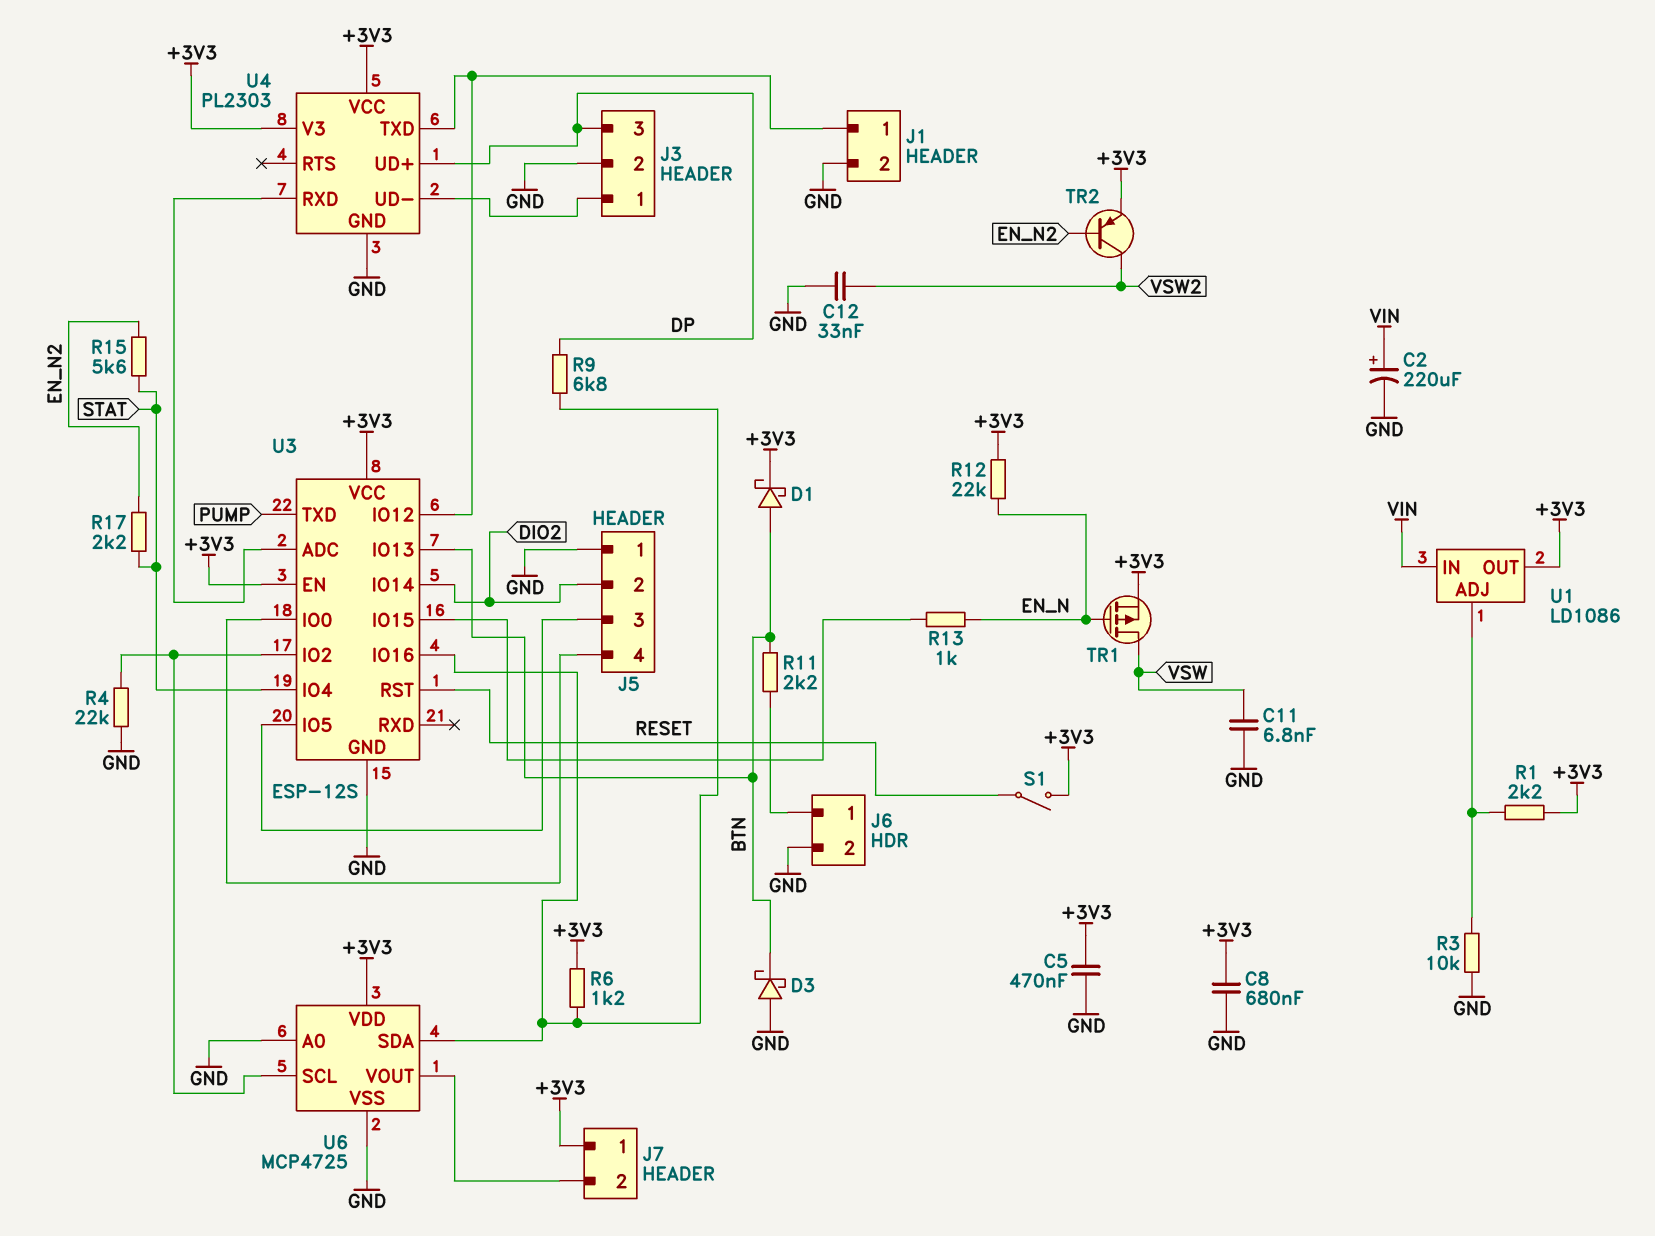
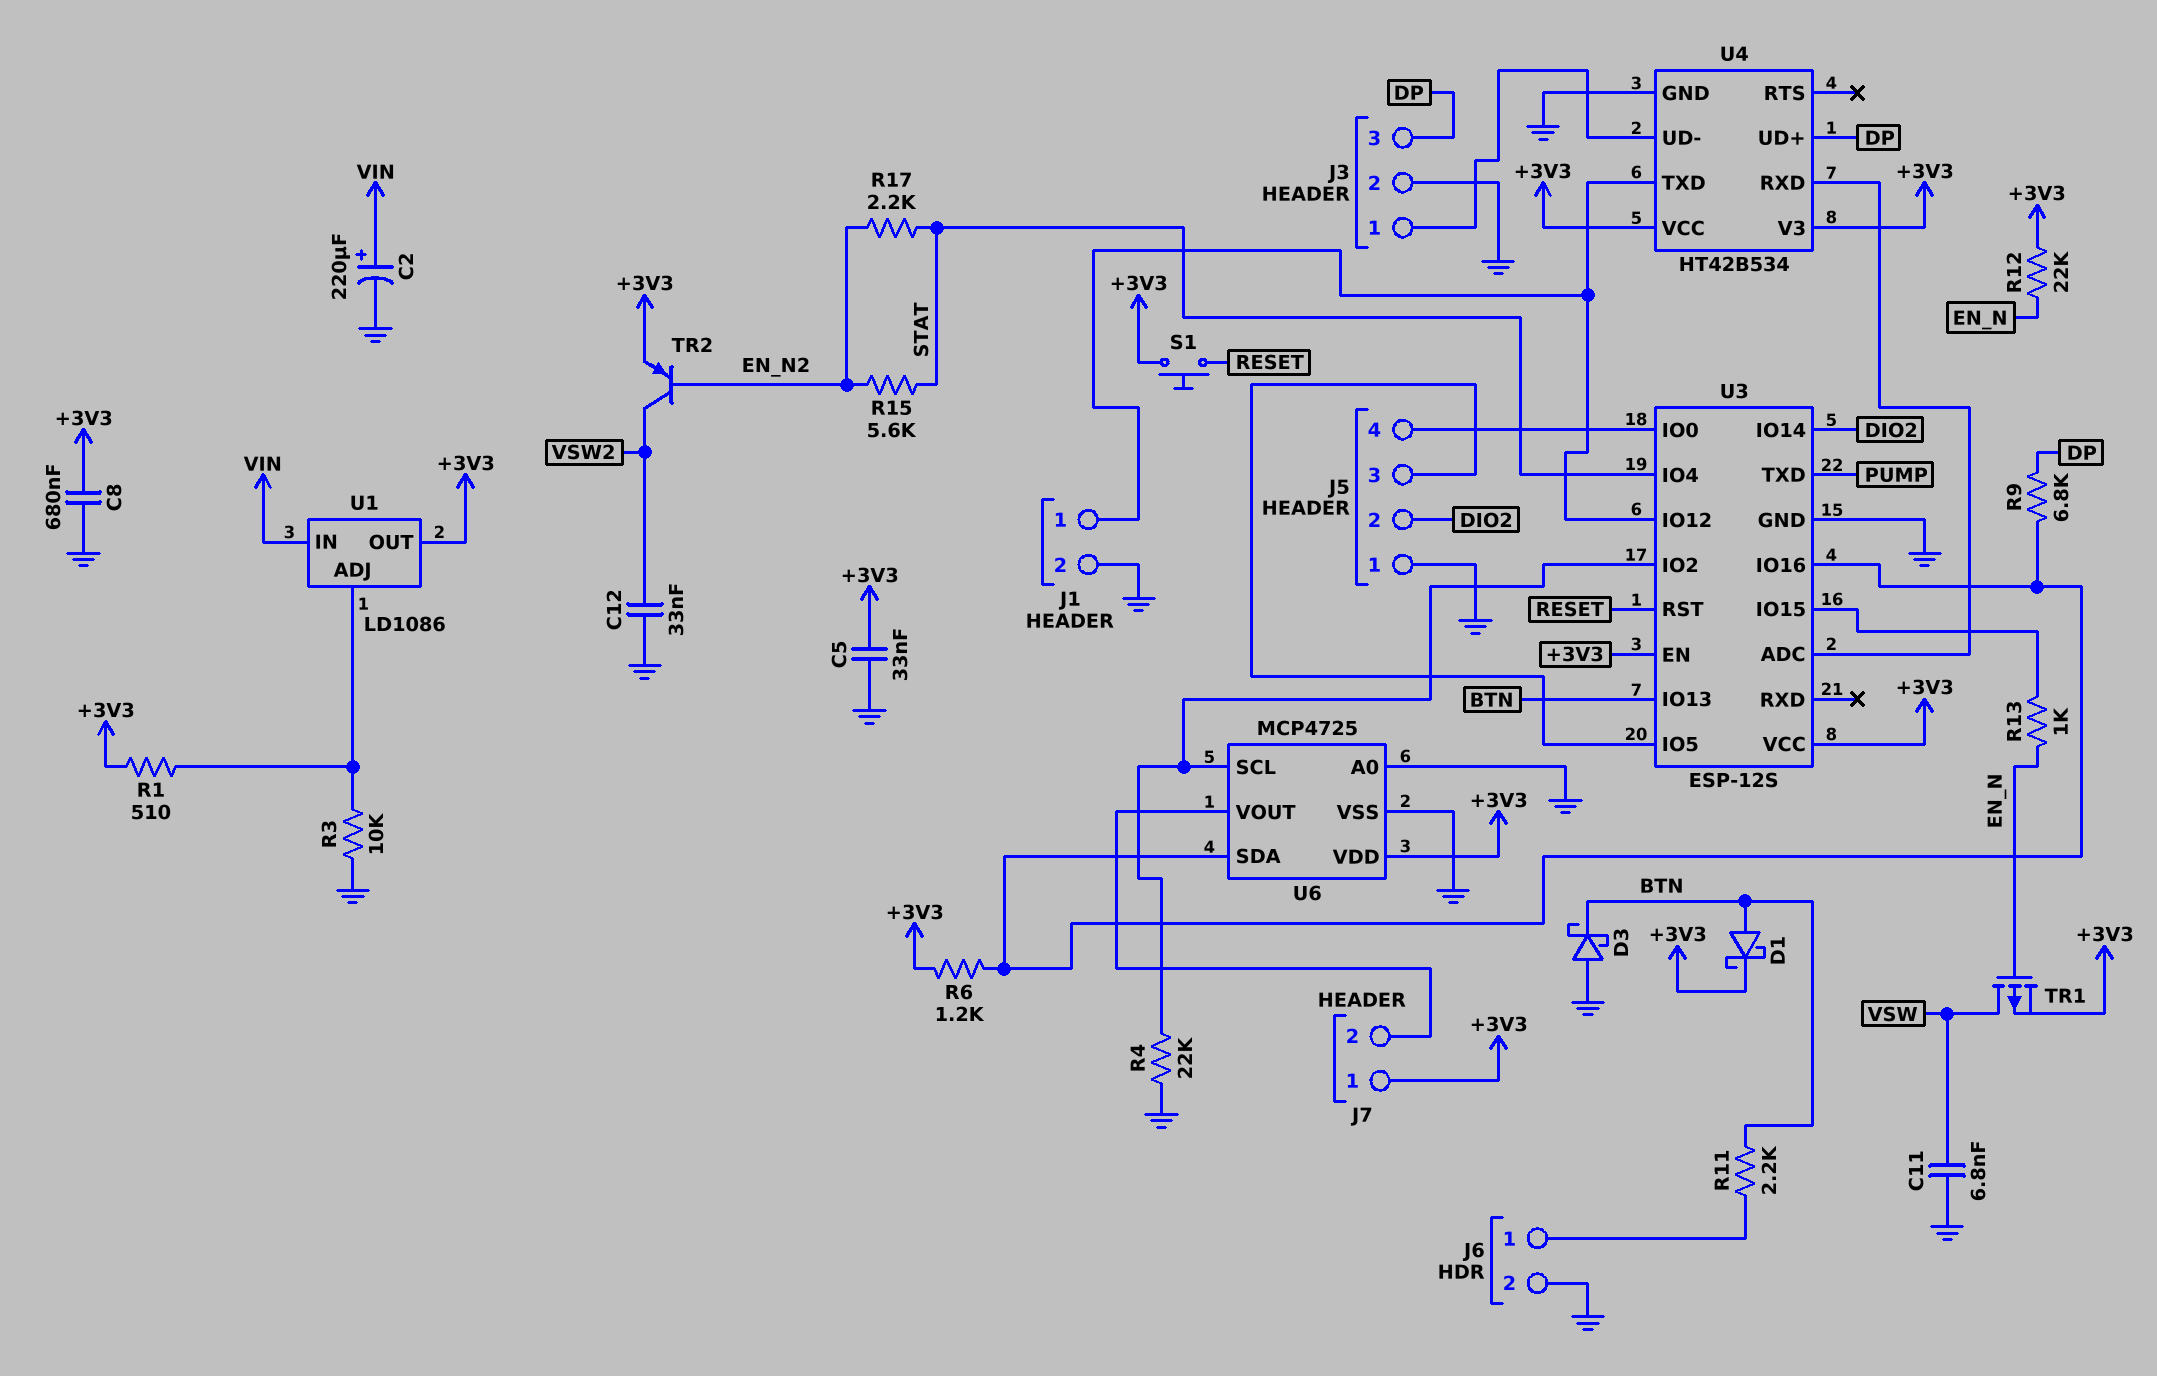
C5: 470nF (+3V3, GND) -> 33nF (+3V3, GND)
R1: 2.2k (+3V3, U1/ADJ) -> 510 (+3V3, U1/ADJ)
S1: switch (+3V3, RESET) -> button (+3V3, RESET)
U4: PL2303 -> HT42B534

